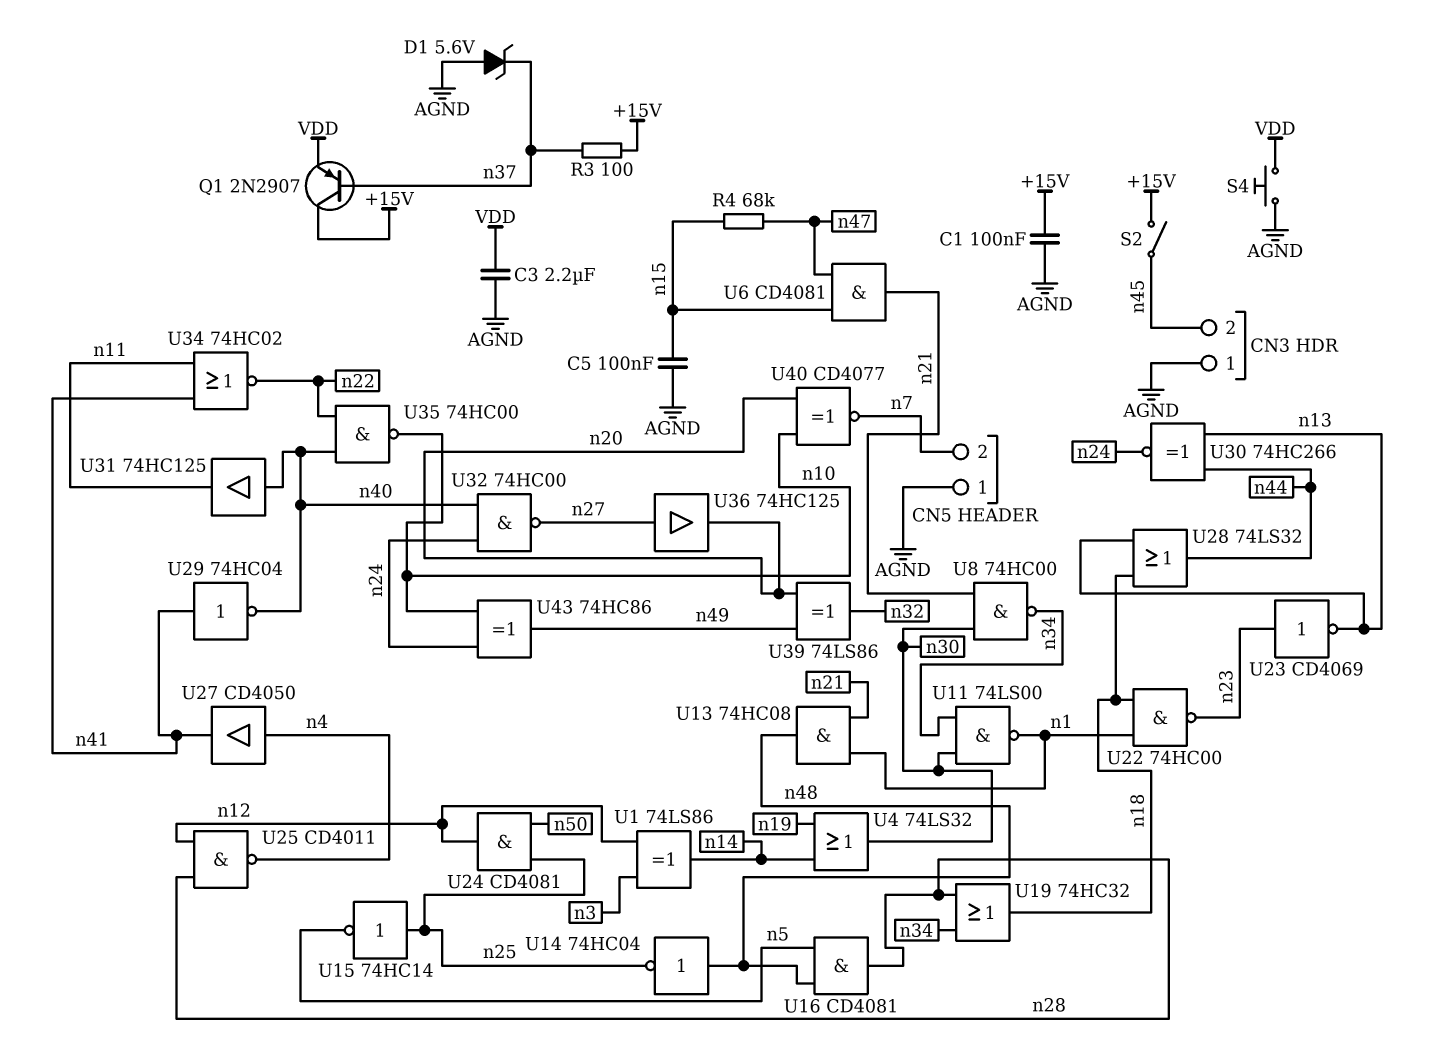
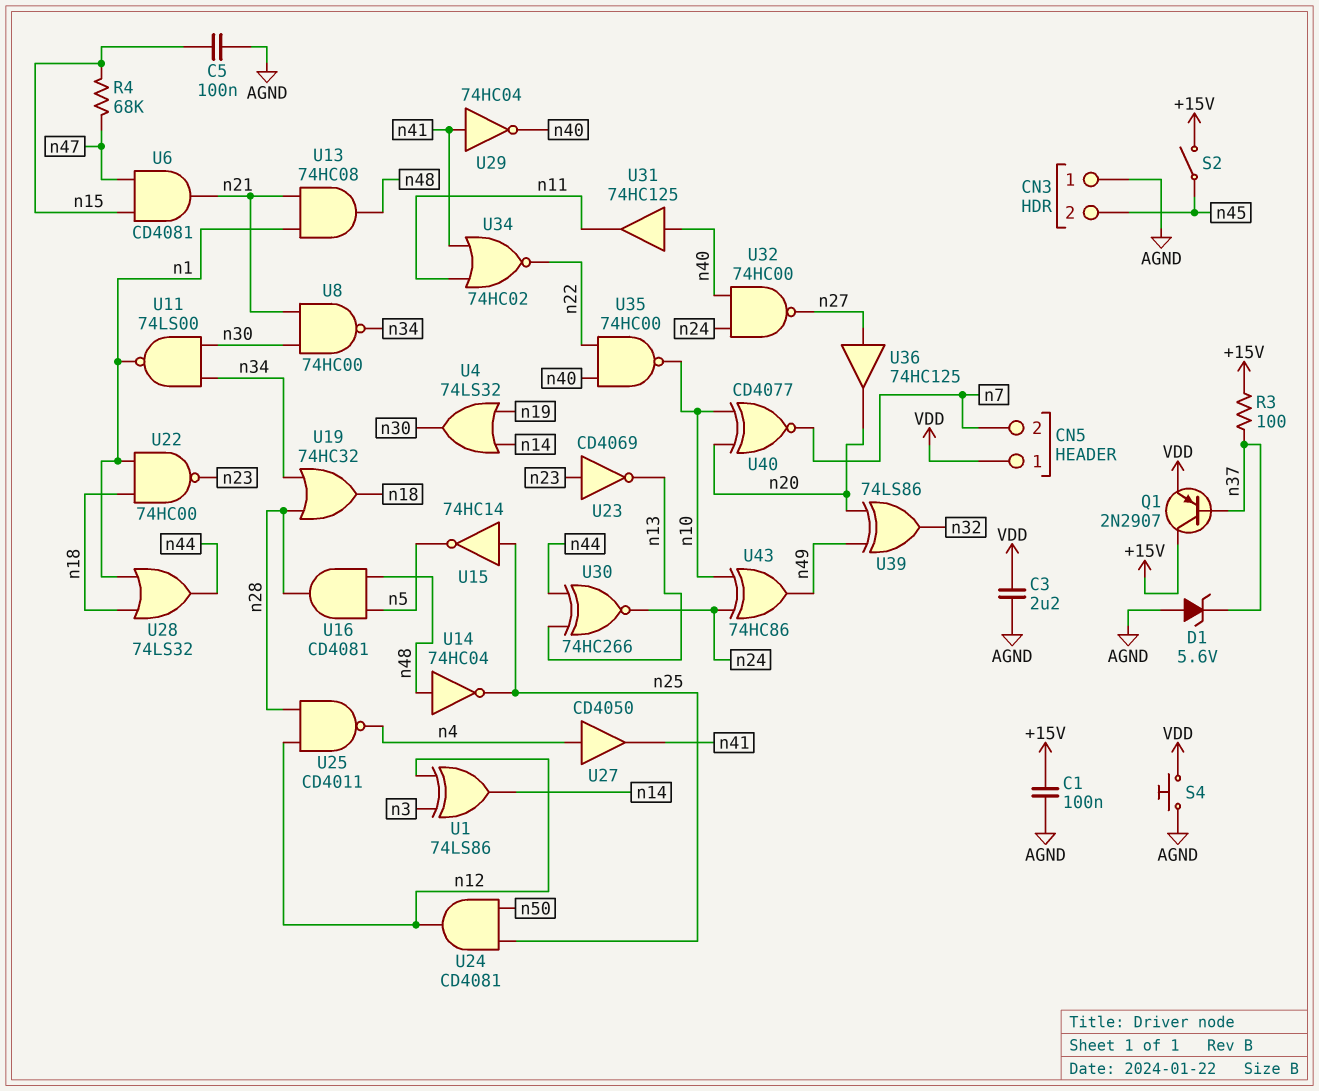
CN5 pin 1: AGND -> VDD
U28: OR 74LS32 (in n13, in n18, out n44) -> OR 74LS32 (in n1, in n18, out n44)

